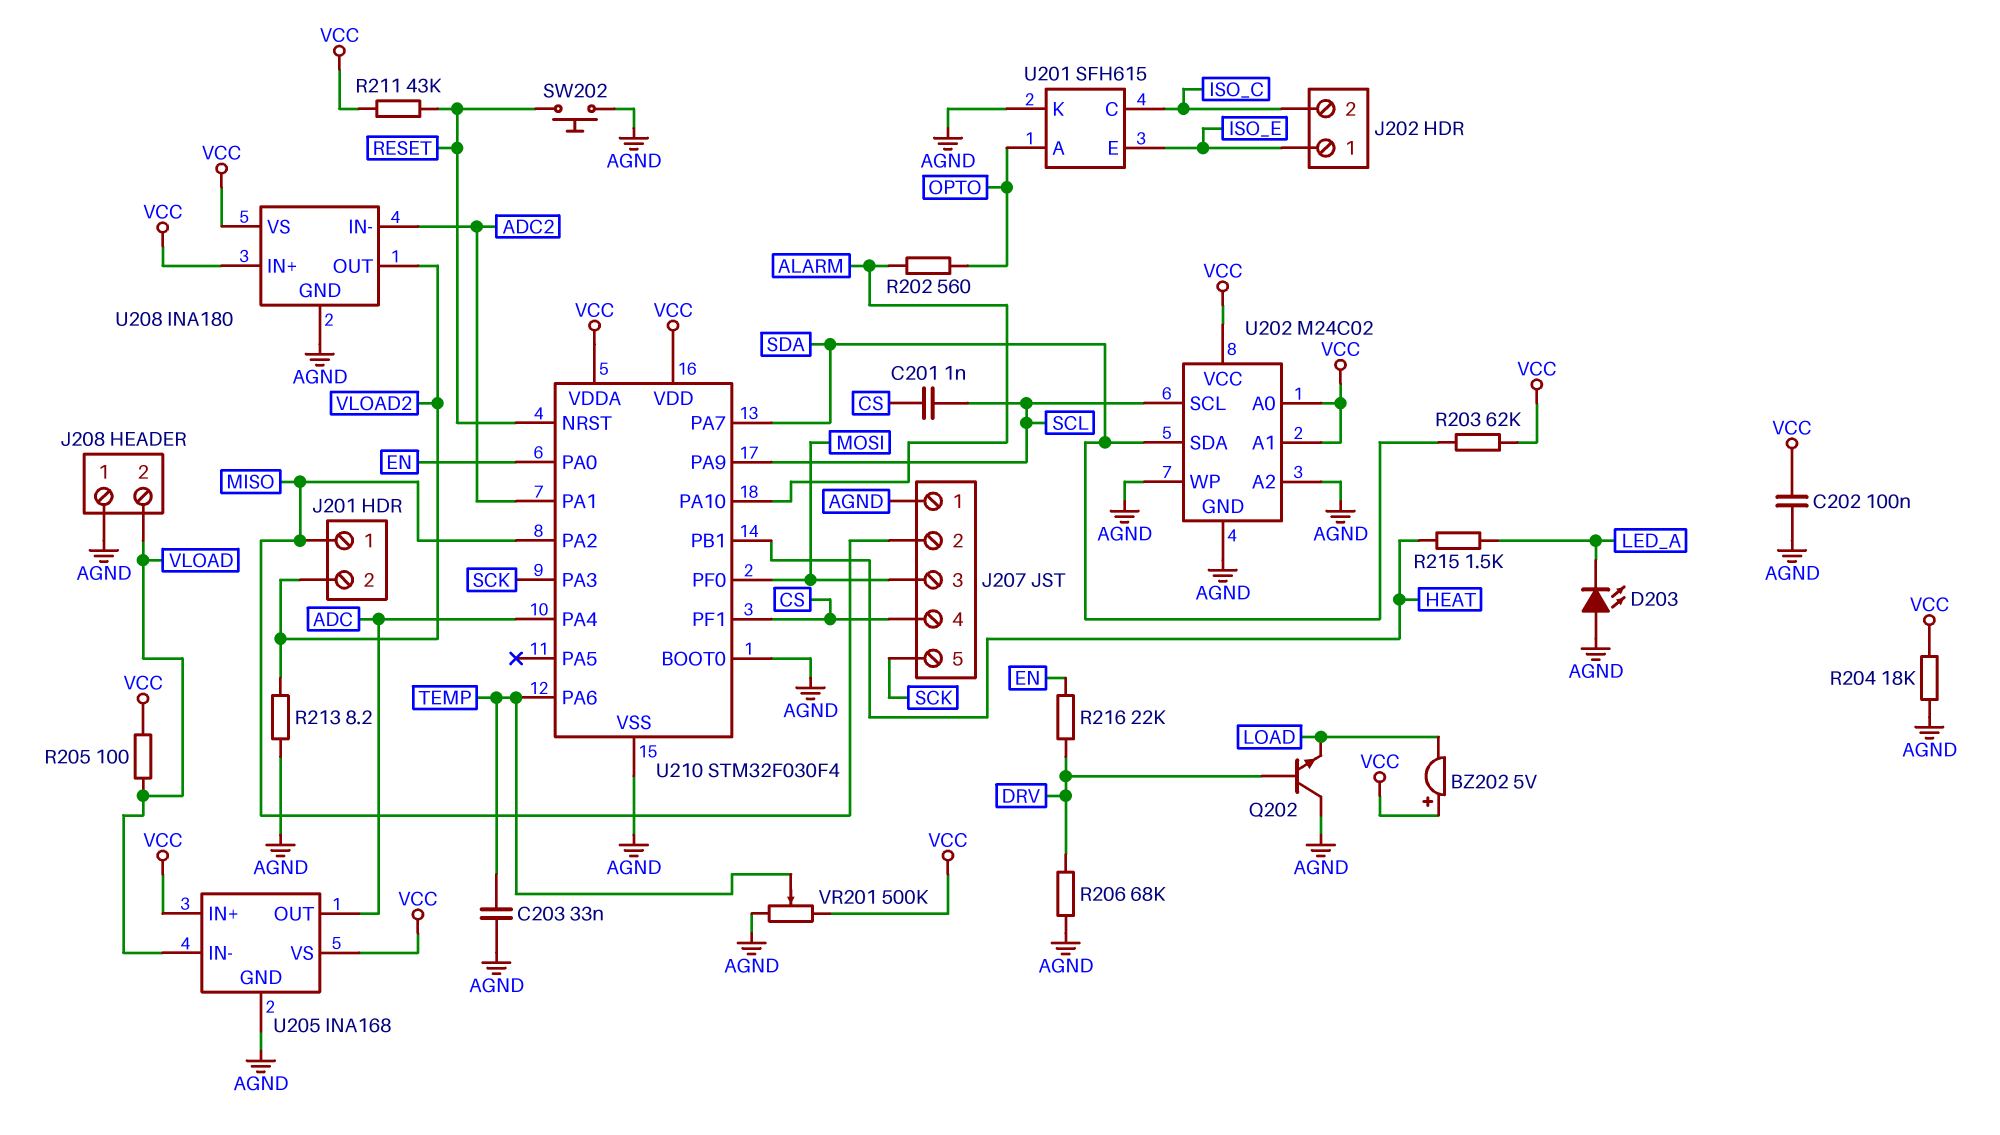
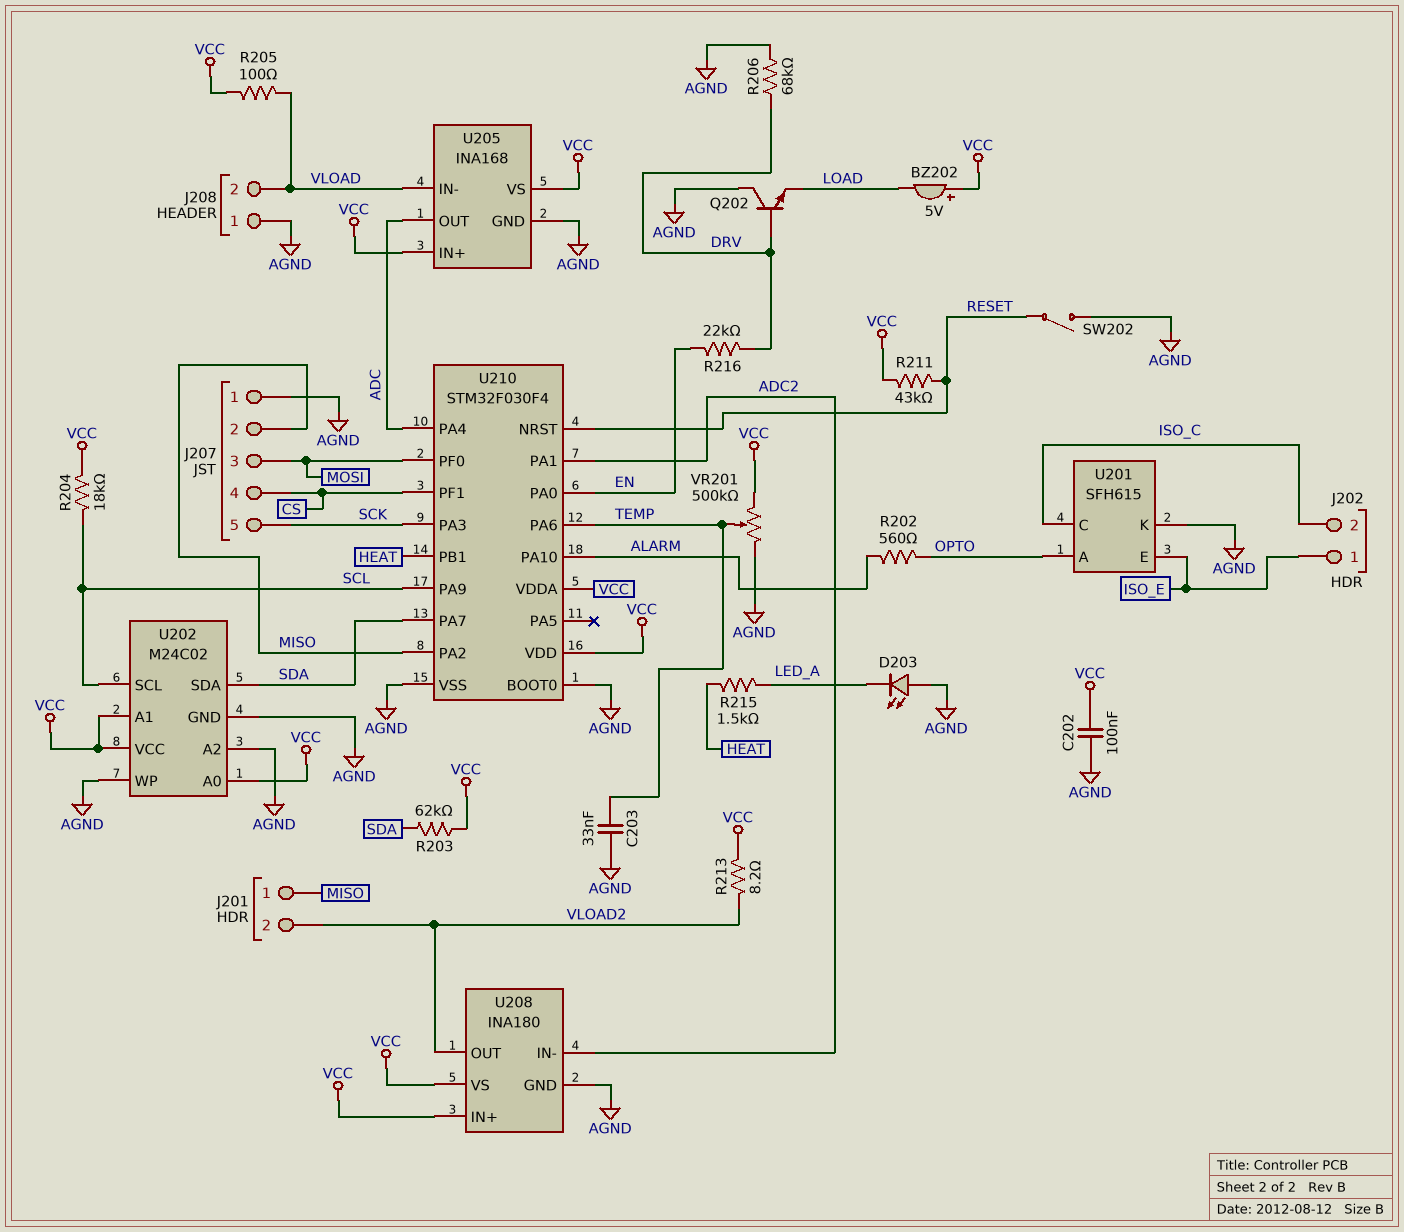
C201: 1nF (CS, SCL) -> none
R204: 18k (AGND, VCC) -> 18k (SCL, VCC)
R213: 8.2 (AGND, VLOAD2) -> 8.2 (VCC, VLOAD2)
SW202: button (AGND, RESET) -> switch (AGND, RESET)

